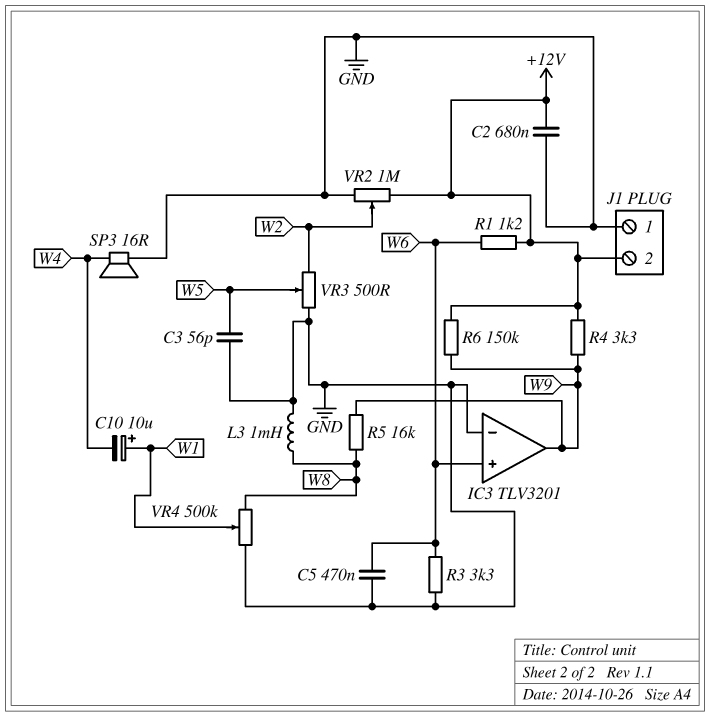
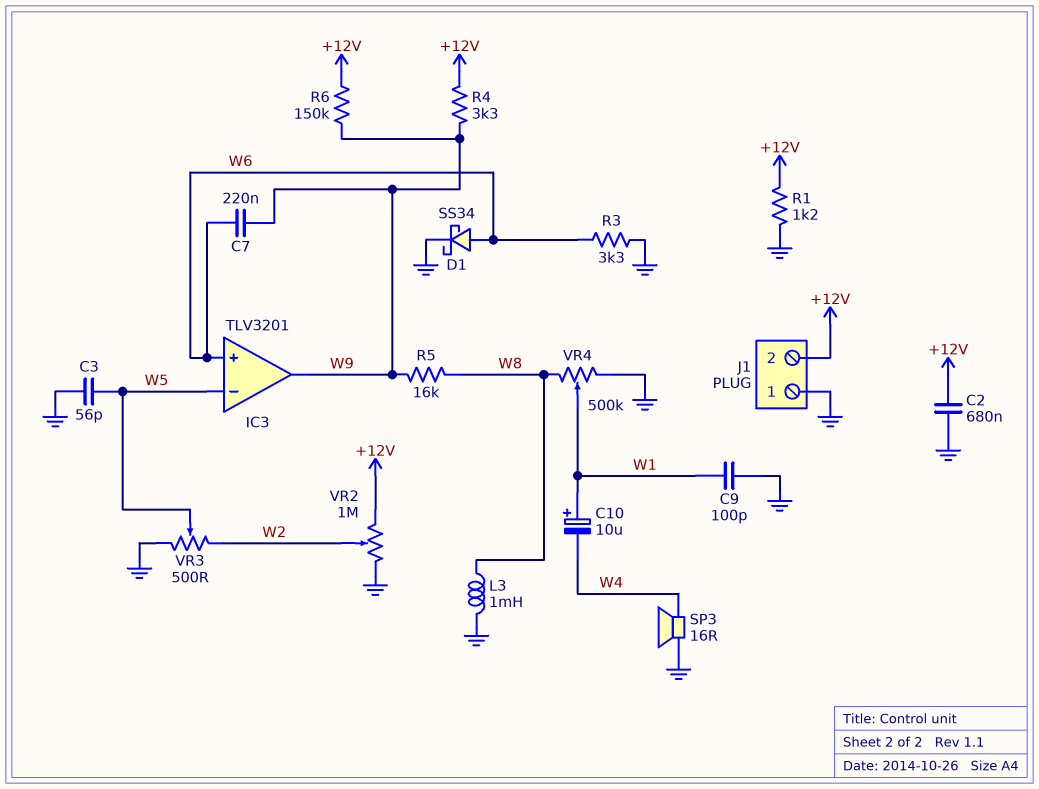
C5: 470nF (GND, W6) -> none
C7: none -> 220nF (W6, W9)
C9: none -> 100pF (GND, W1)
D1: none -> schottky SS34 (A W6, K GND)
IC3 pin in-: GND -> W5
R1: 1.2k (+12V, W6) -> 1.2k (+12V, GND)

